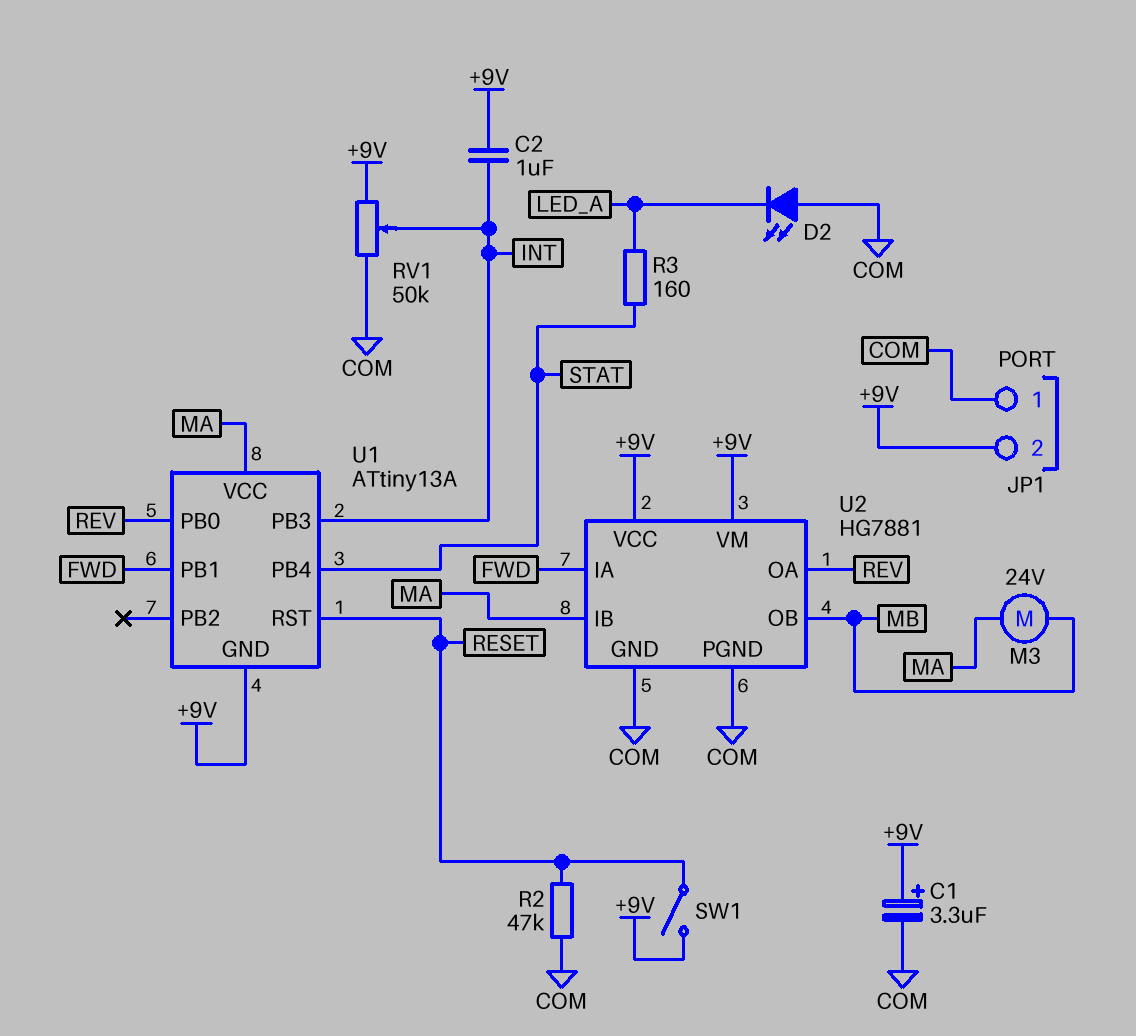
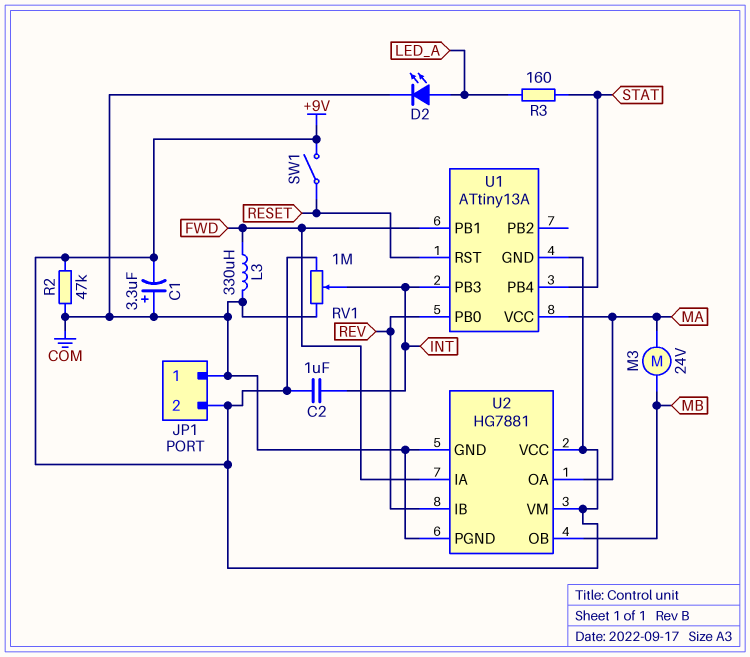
C1: 3.3uF (plus +9V, minus COM) -> 3.3uF (plus COM, minus +9V)
D2: LED (A COM, K LED_A) -> LED (A LED_A, K COM)
L3: none -> 330uH (COM, FWD)
R2: 47k (COM, RESET) -> 47k (+9V, COM)
RV1: 50k (+9V, COM, wiper INT) -> 1M (+9V, COM, wiper INT)
U2 pin IB: MA -> REV
U2 pin OA: REV -> MA

